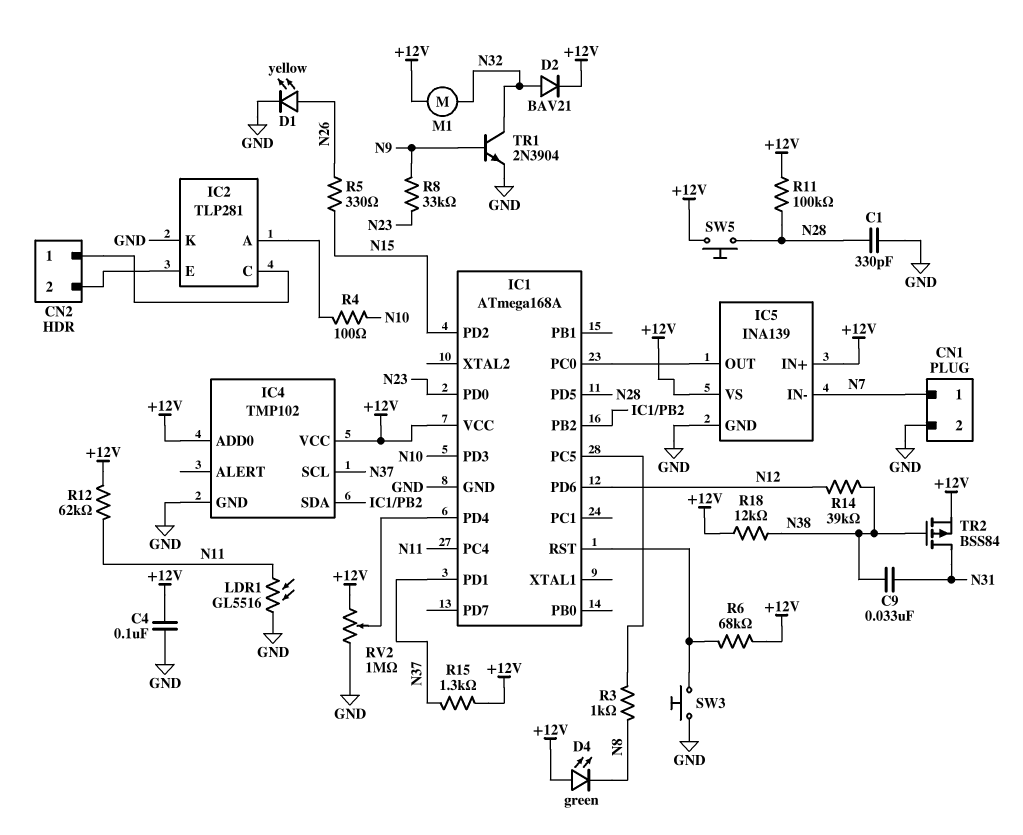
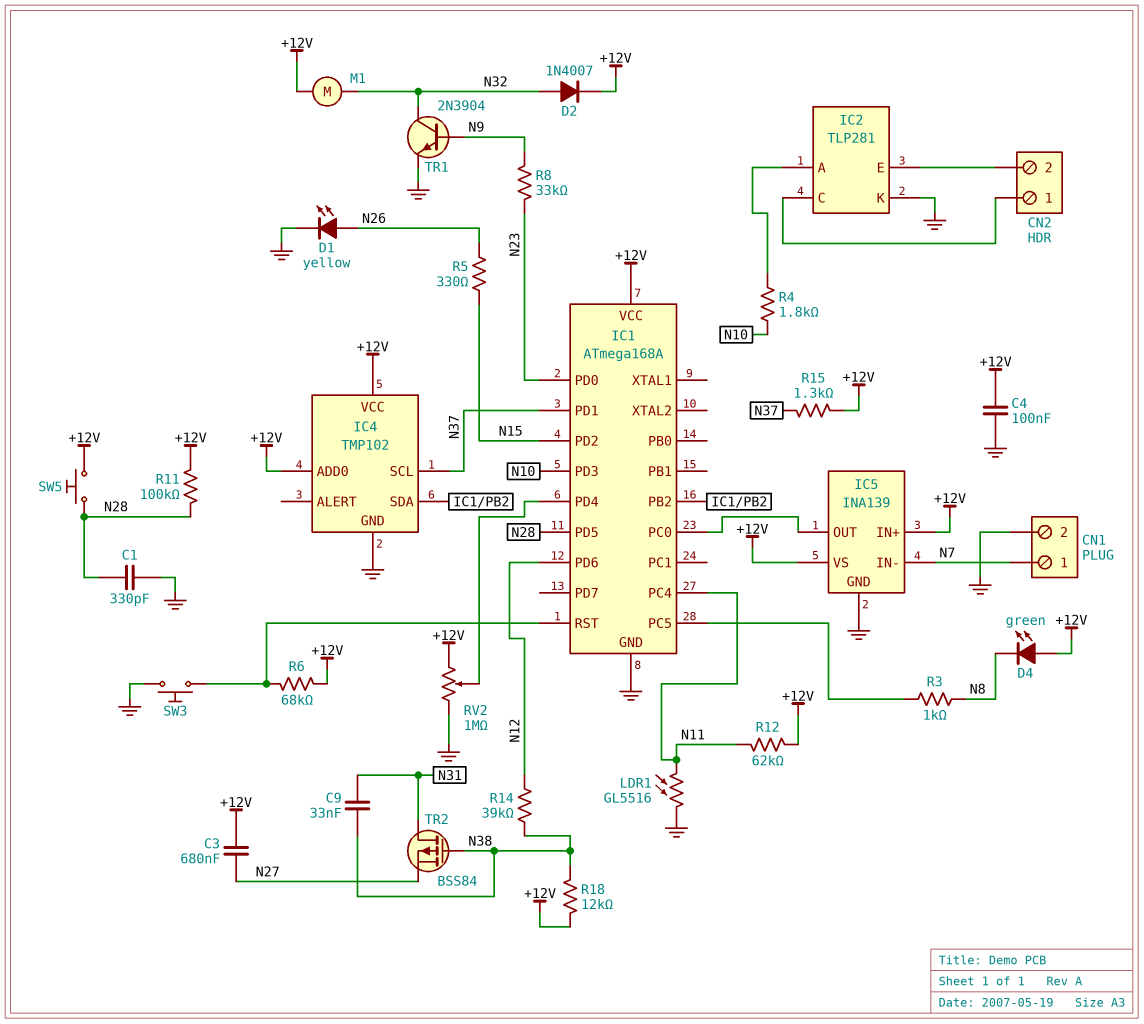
C3: none -> 680nF (+12V, N27)
D2: diode BAV21 (A N32, K +12V) -> diode 1N4007 (A N32, K +12V)
R4: 100 (IC2/A, N10) -> 1.8k (IC2/A, N10)
TR2: PMOS BSS84 (G N38, D N31, S +12V) -> PMOS BSS84 (G N38, D N31, S N27)

